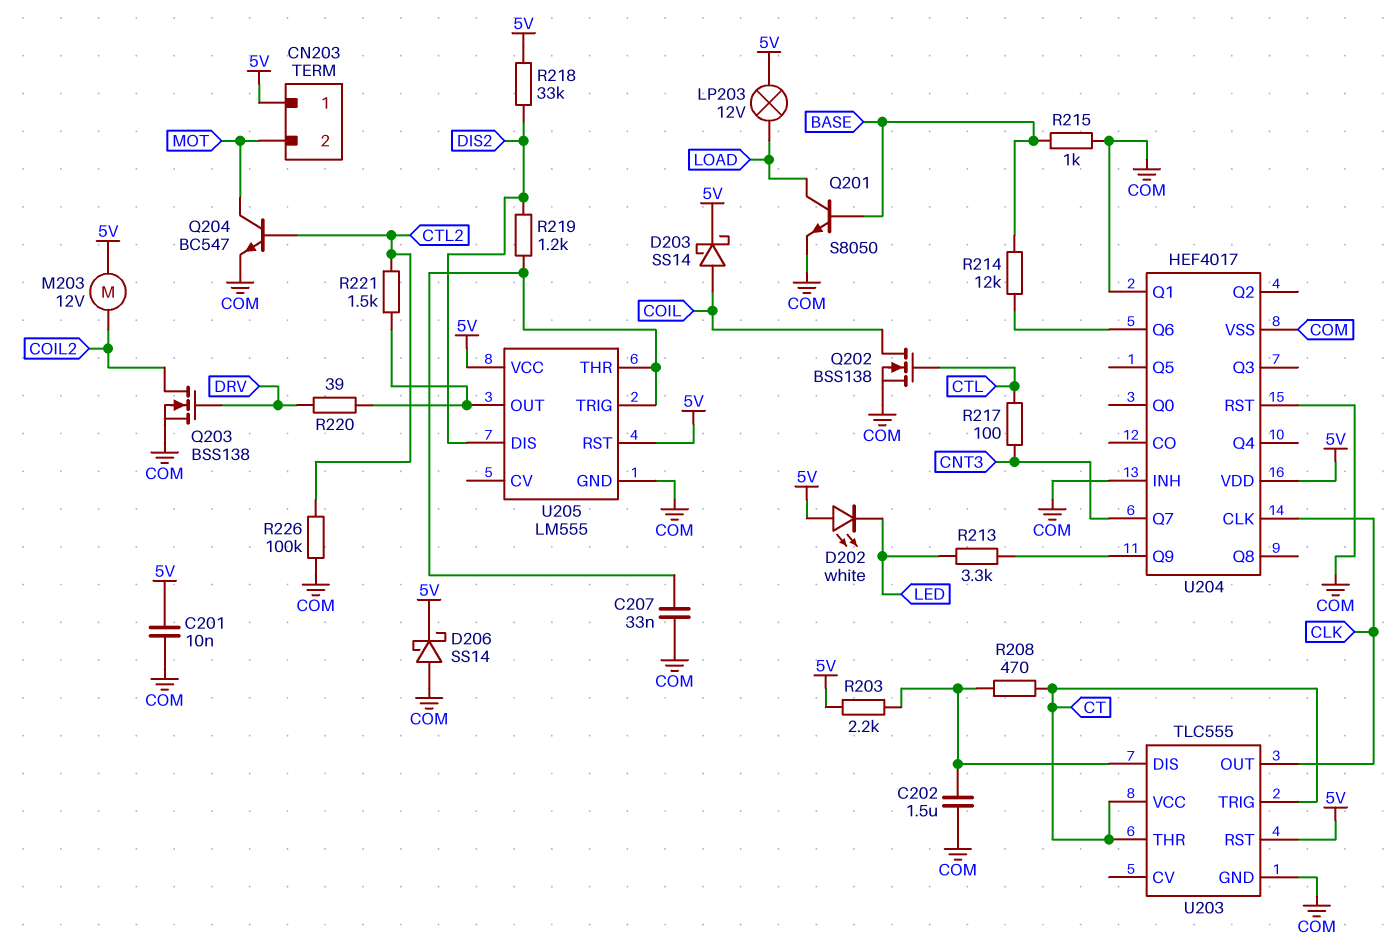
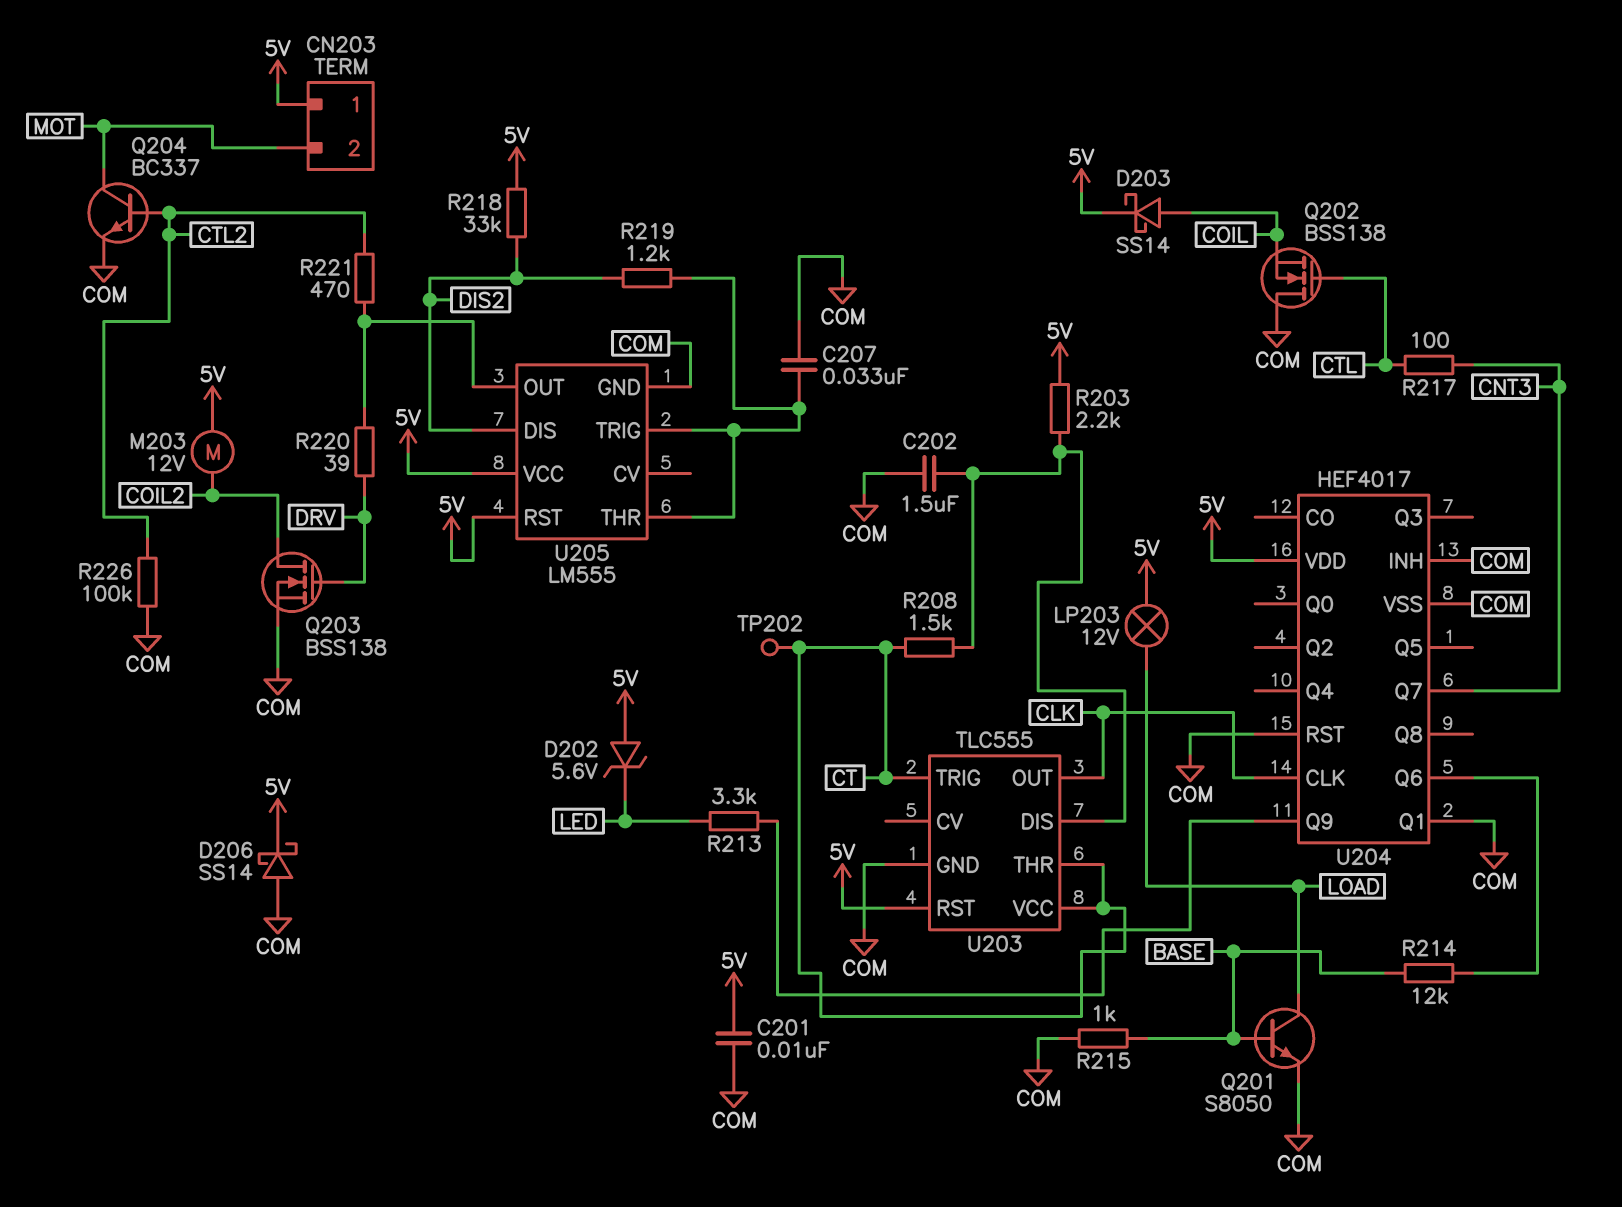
D202: LED white (A 5V, K LED) -> zener 5.6V (A 5V, K LED)
Q202: NMOS BSS138 (G CTL, D COIL, S COM) -> NMOS BSS138 (G CTL, D COM, S COIL)
Q204: NPN BC547 (B CTL2, C MOT, E COM) -> NPN BC337 (B CTL2, C MOT, E COM)
R208: 470 (CT, U203/DIS) -> 1.5k (CT, U203/DIS)
R221: 1.5k (CTL2, U205/OUT) -> 470 (CTL2, U205/OUT)
TP202: none -> test point (CT)

